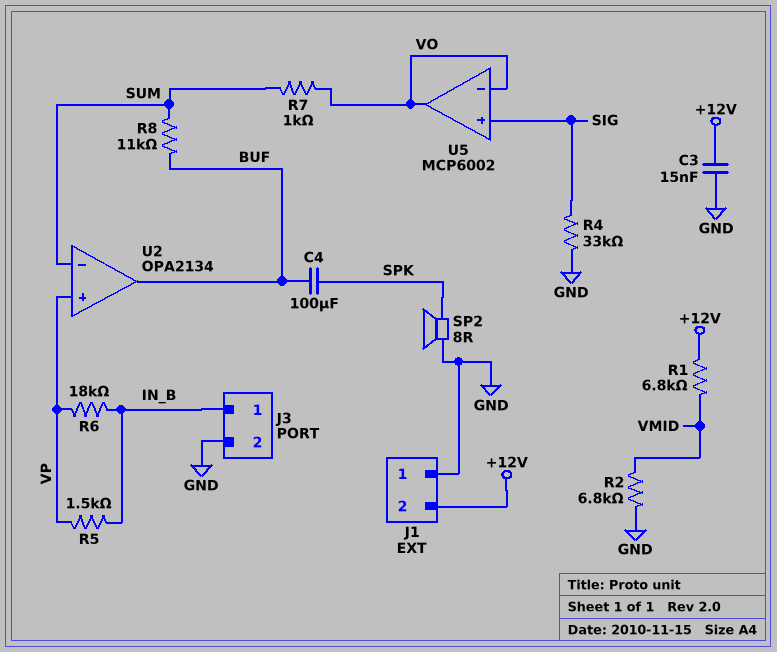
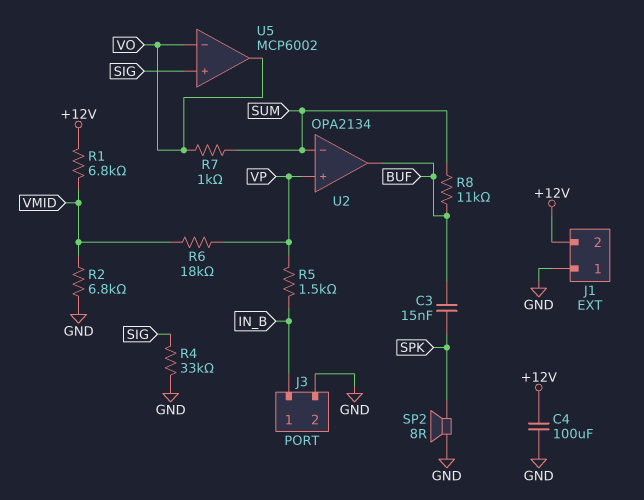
C3: 15nF (+12V, GND) -> 15nF (BUF, SPK)
C4: 100uF (BUF, SPK) -> 100uF (+12V, GND)
R6: 18k (IN_B, VP) -> 18k (VMID, VP)

